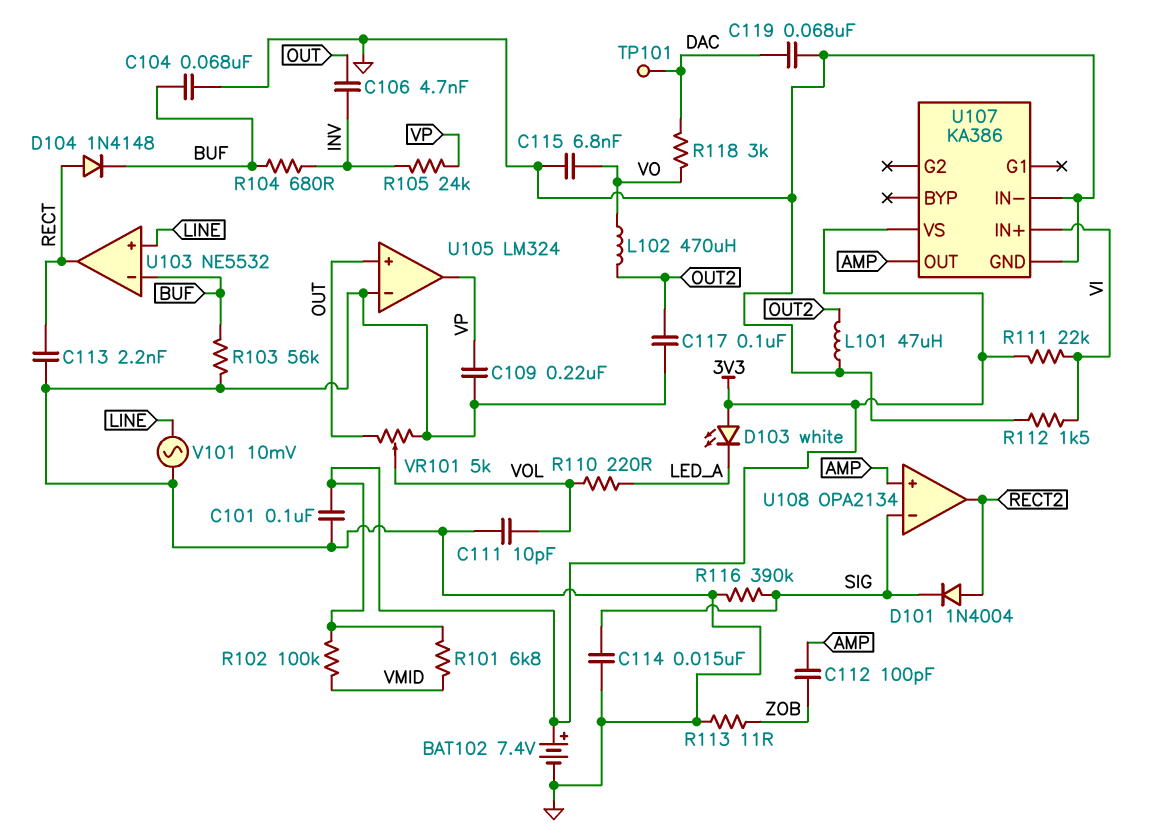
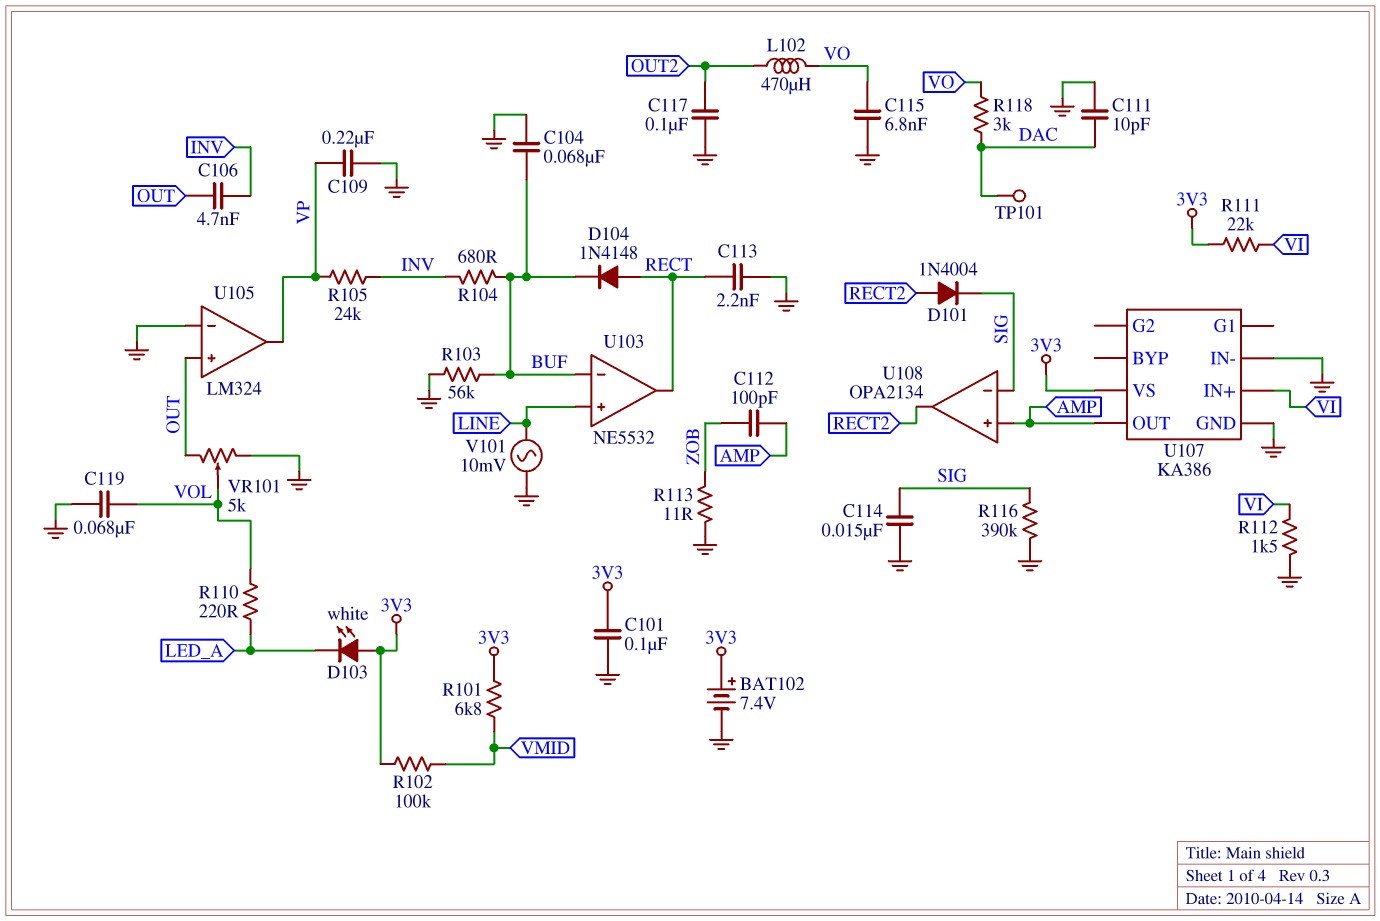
C111: 10pF (GND, VOL) -> 10pF (DAC, GND)
C119: 68nF (DAC, GND) -> 68nF (GND, VOL)
L101: 47uH (GND, OUT2) -> none

